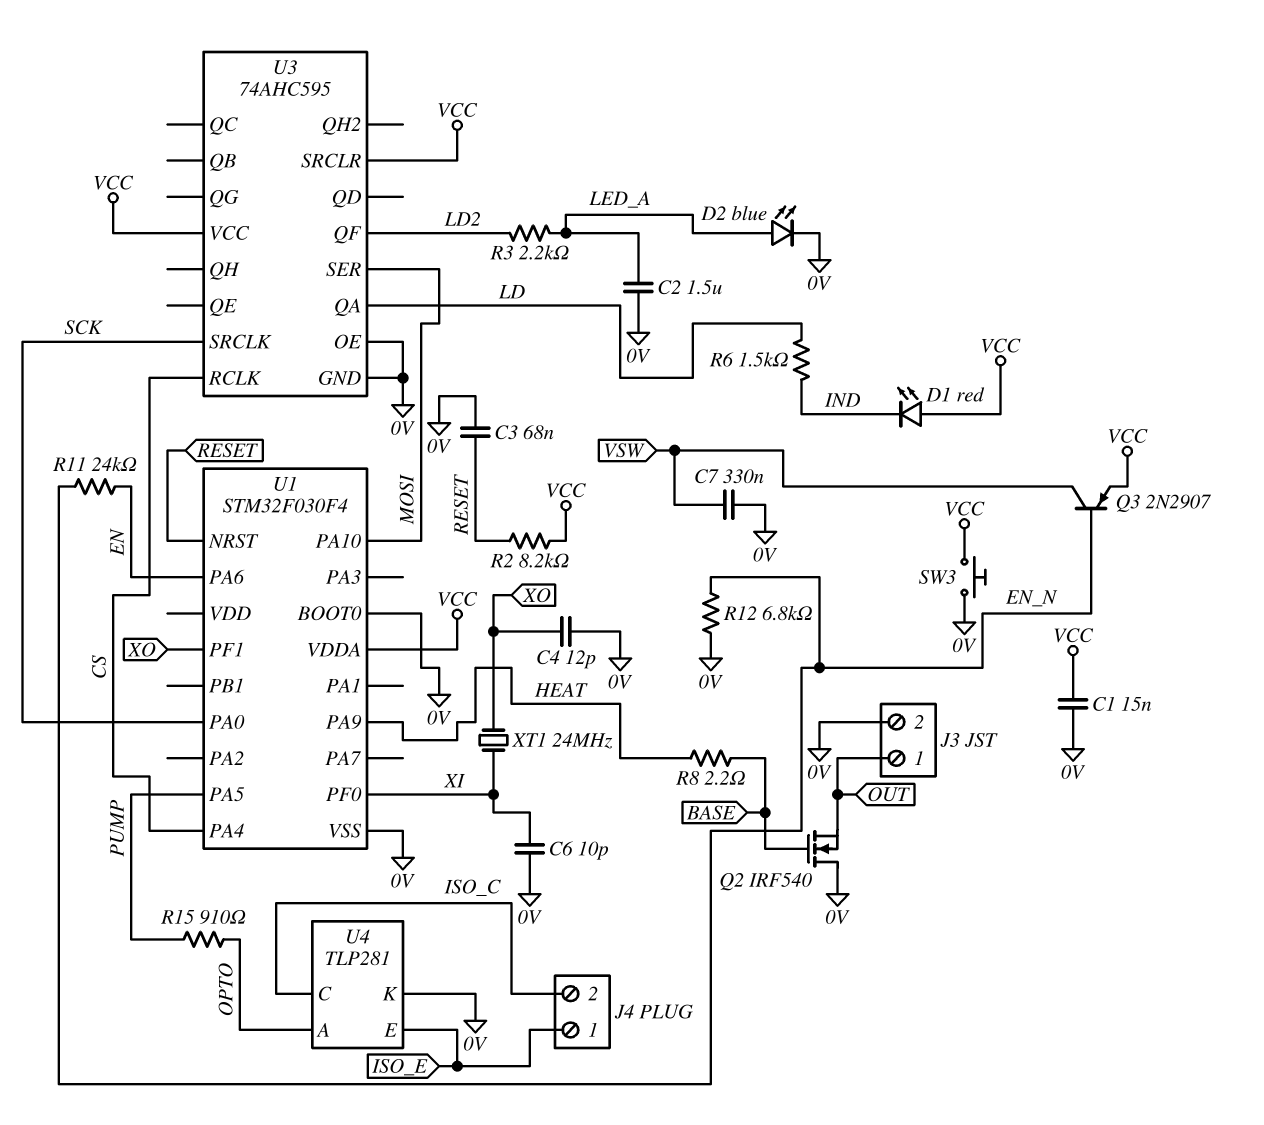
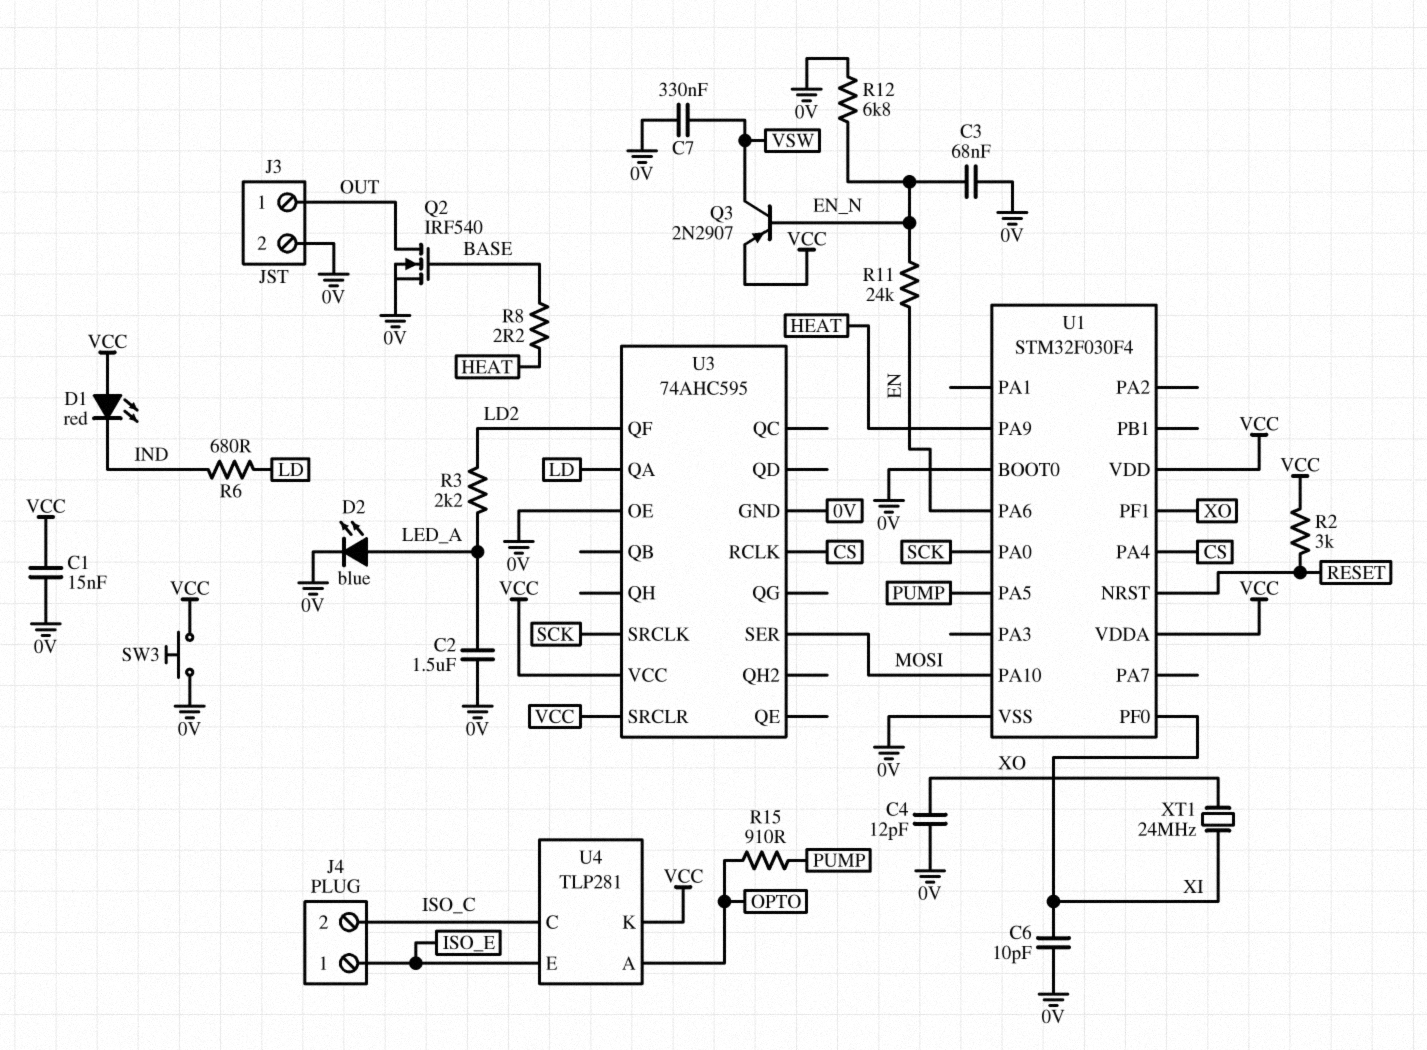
C3: 68nF (0V, RESET) -> 68nF (0V, EN_N)
Q2: NMOS IRF540 (G BASE, D 0V, S OUT) -> NMOS IRF540 (G BASE, D OUT, S 0V)
R2: 8.2k (RESET, VCC) -> 3k (RESET, VCC)
R6: 1.5k (IND, LD) -> 680 (IND, LD)
U1 pin VDD: none -> VCC
U4 pin K: 0V -> VCC

